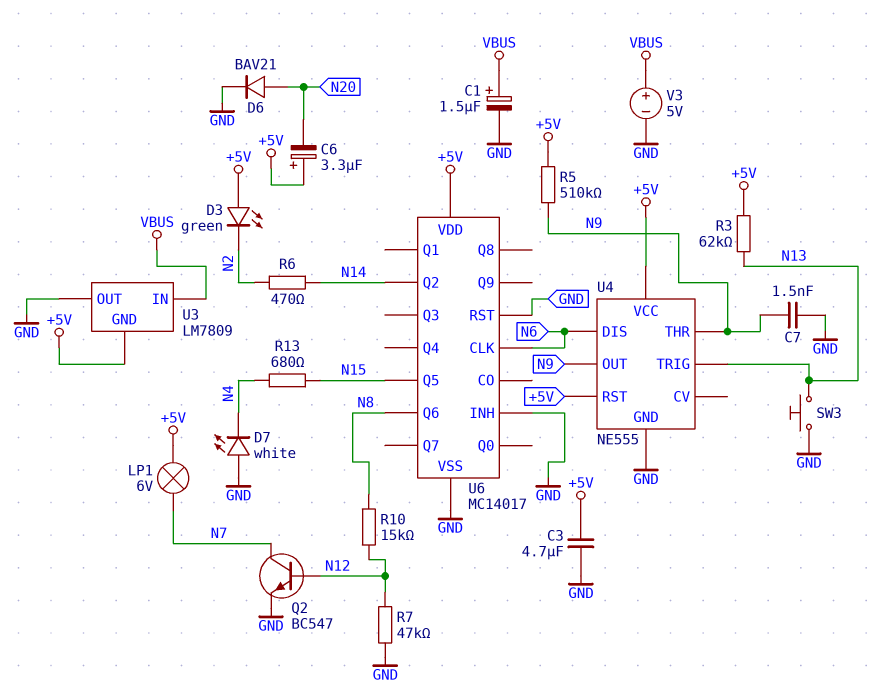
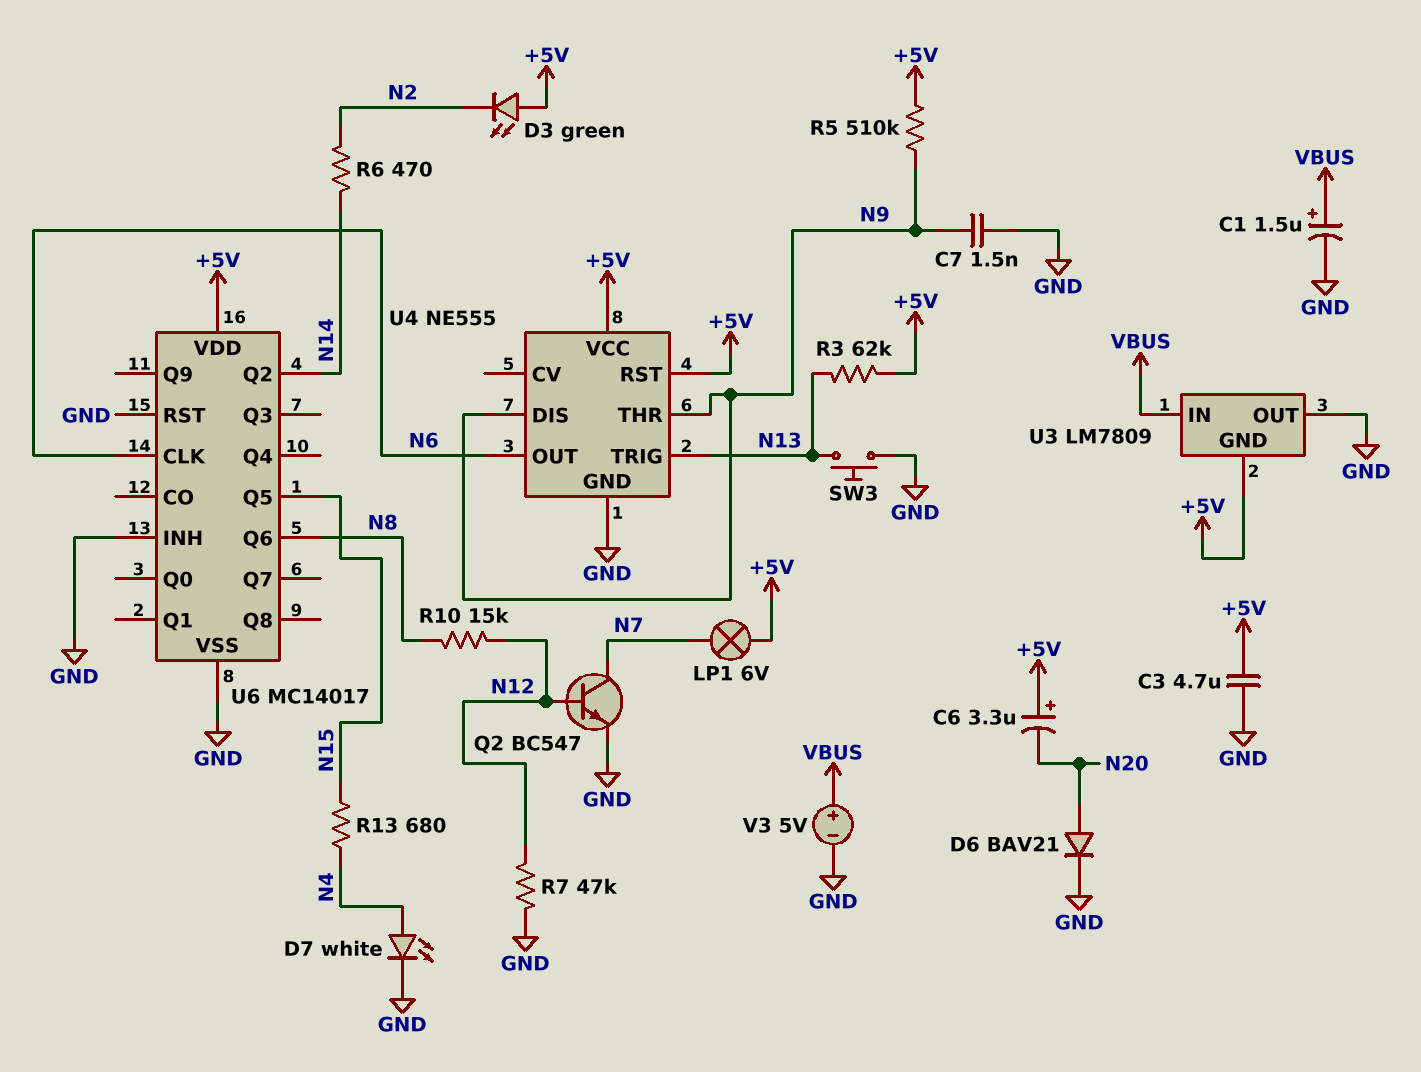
D7: LED white (A GND, K N4) -> LED white (A N4, K GND)
U4 pin DIS: N6 -> N9
U4 pin OUT: N9 -> N6

